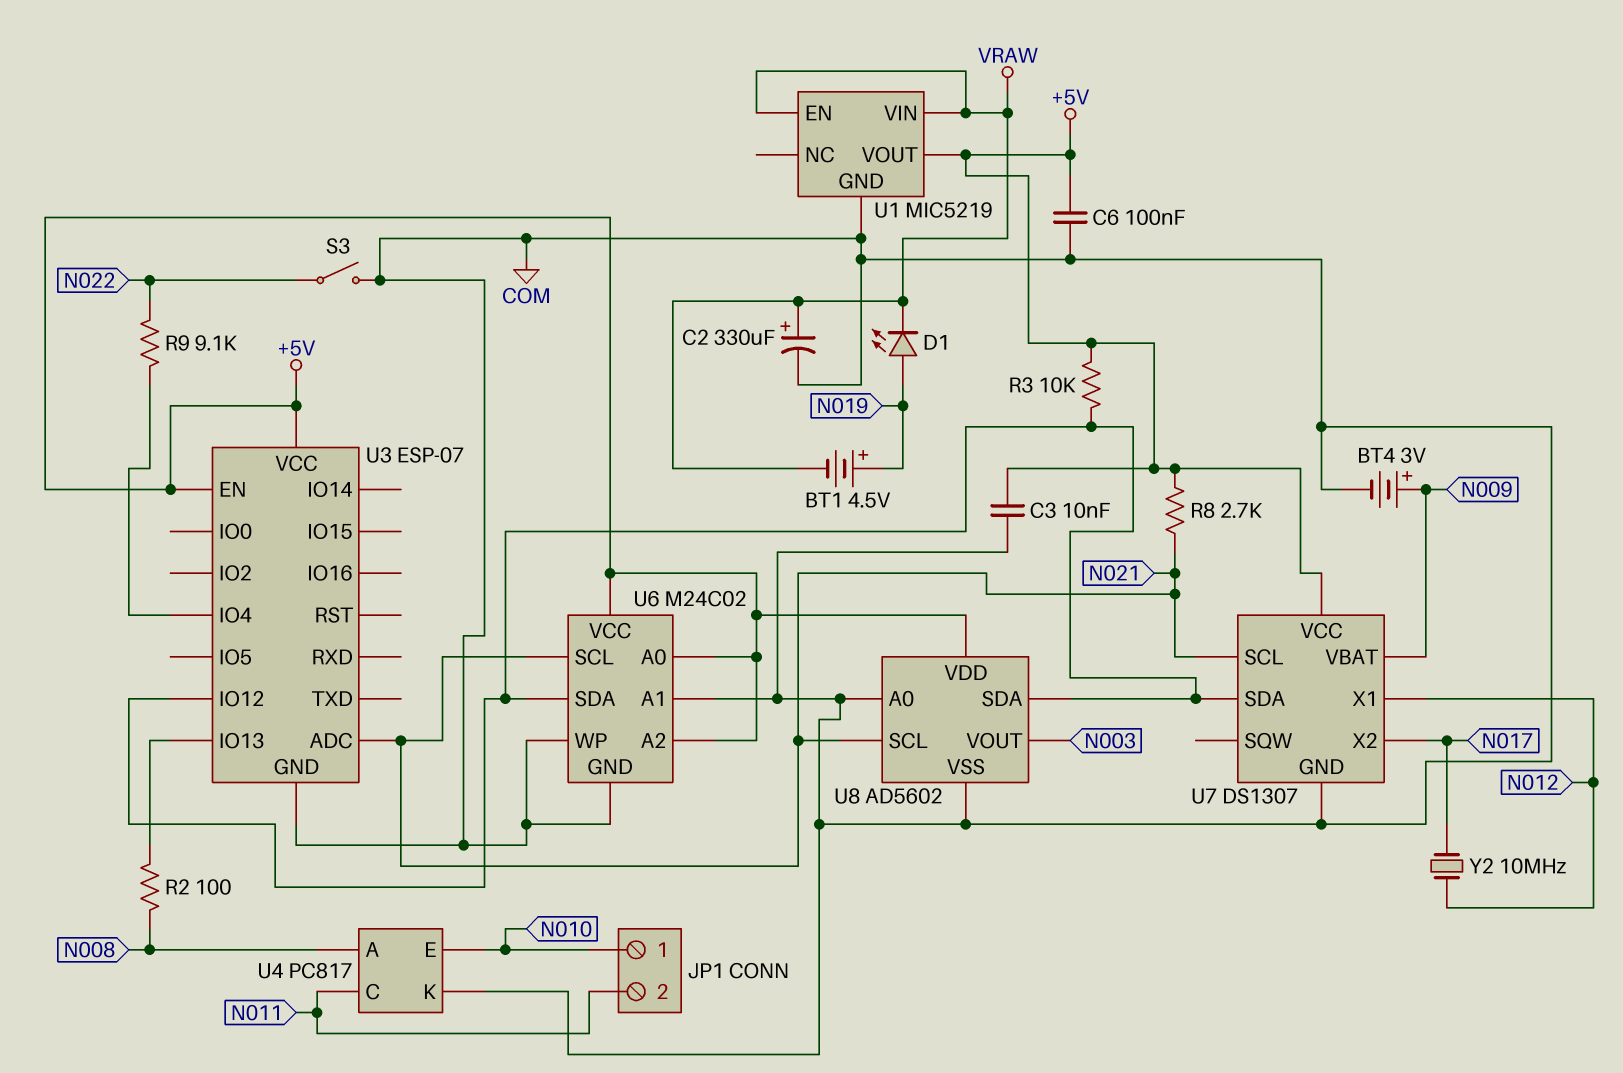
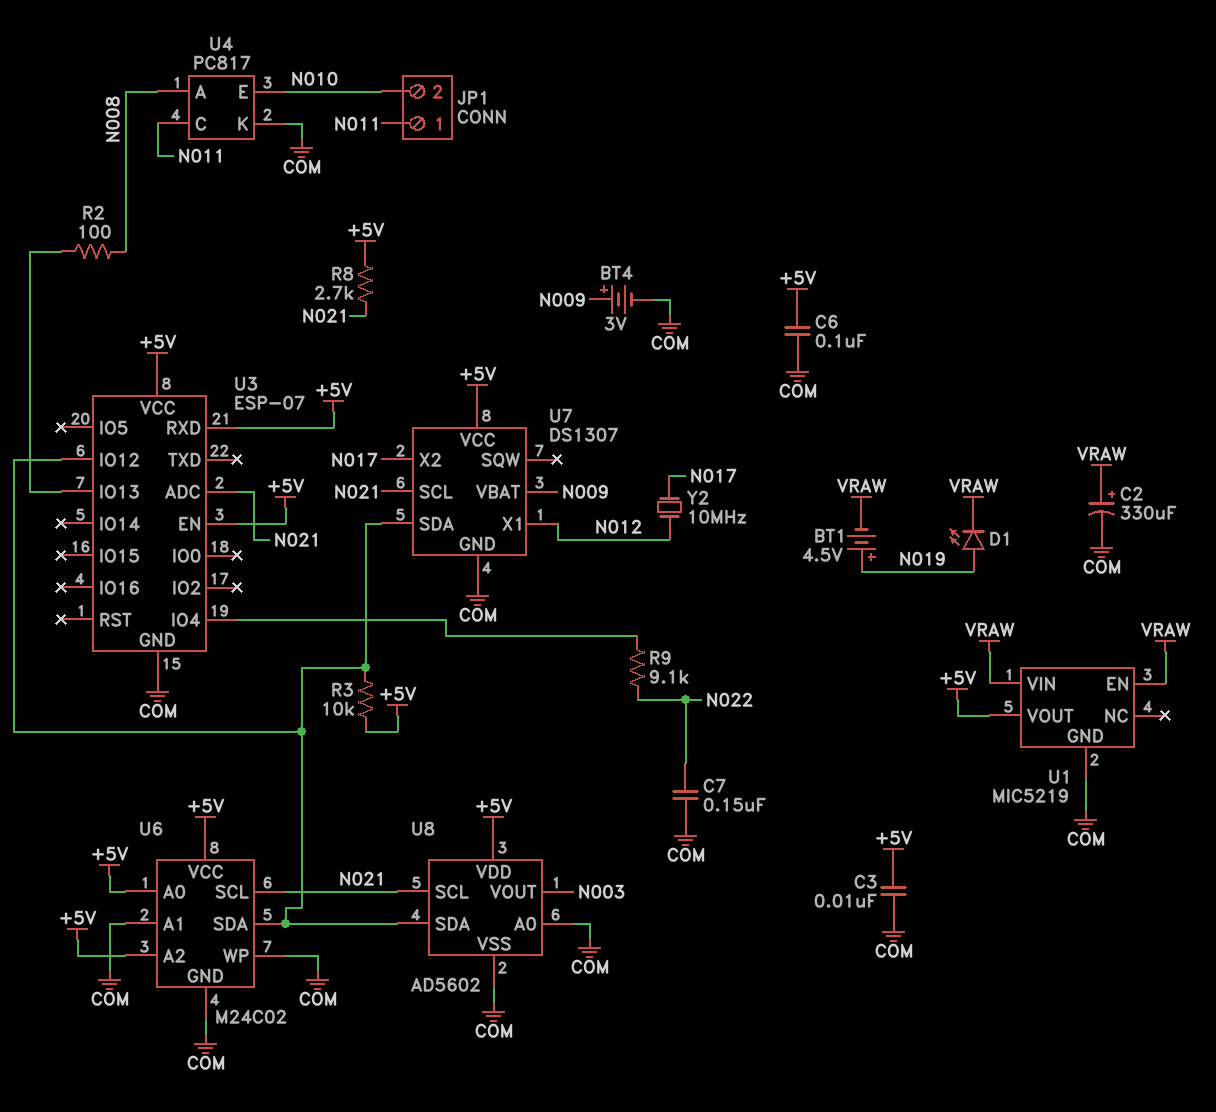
C7: none -> 150nF (COM, N022)
JP1 pin 1: N010 -> N011
JP1 pin 2: N011 -> N010
S3: switch (COM, N022) -> none
U3 pin RXD: none -> +5V

